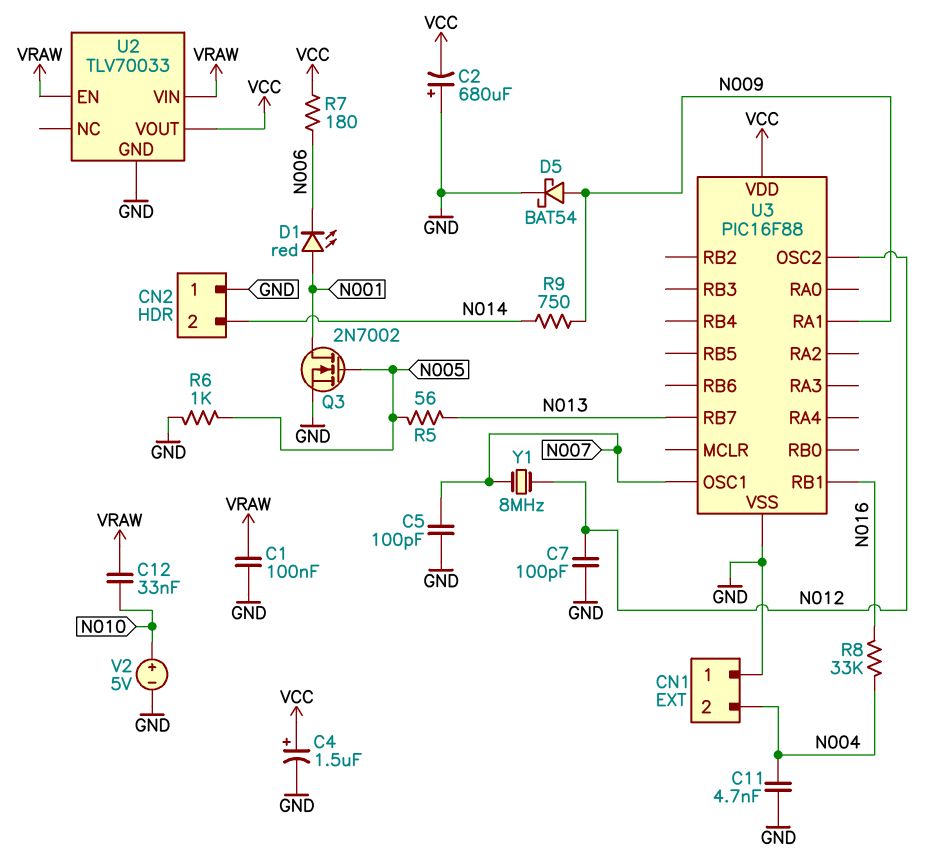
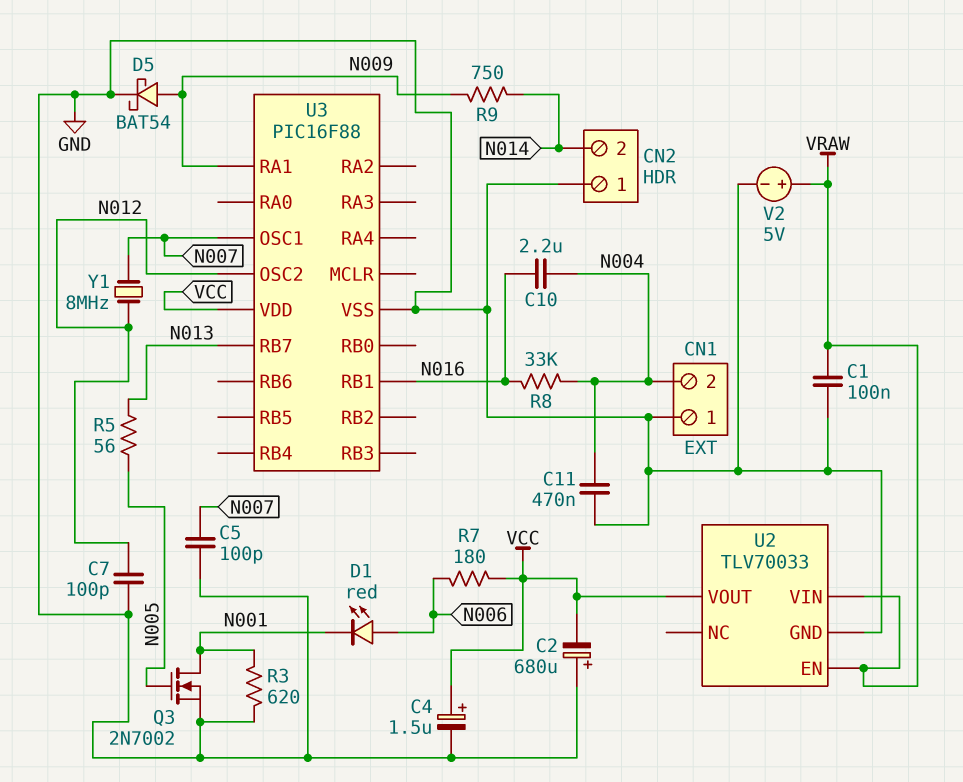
C10: none -> 2.2uF (N004, N016)
C11: 4.7nF (GND, N004) -> 470nF (GND, N004)
C12: 33nF (N010, VRAW) -> none
D1: LED red (A N001, K N006) -> LED red (A N006, K N001)
R3: none -> 620 (GND, N001)
R6: 1k (GND, N005) -> none
V2: 5V (plus N010, minus GND) -> 5V (plus VRAW, minus GND)

